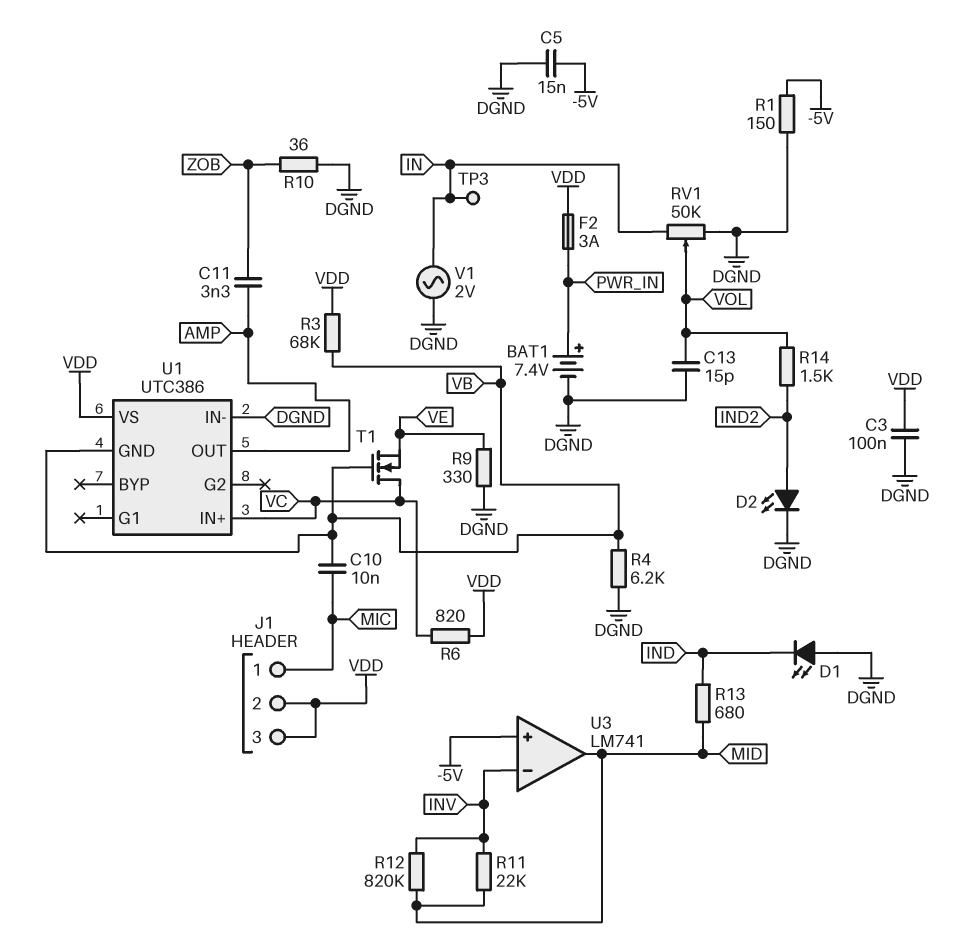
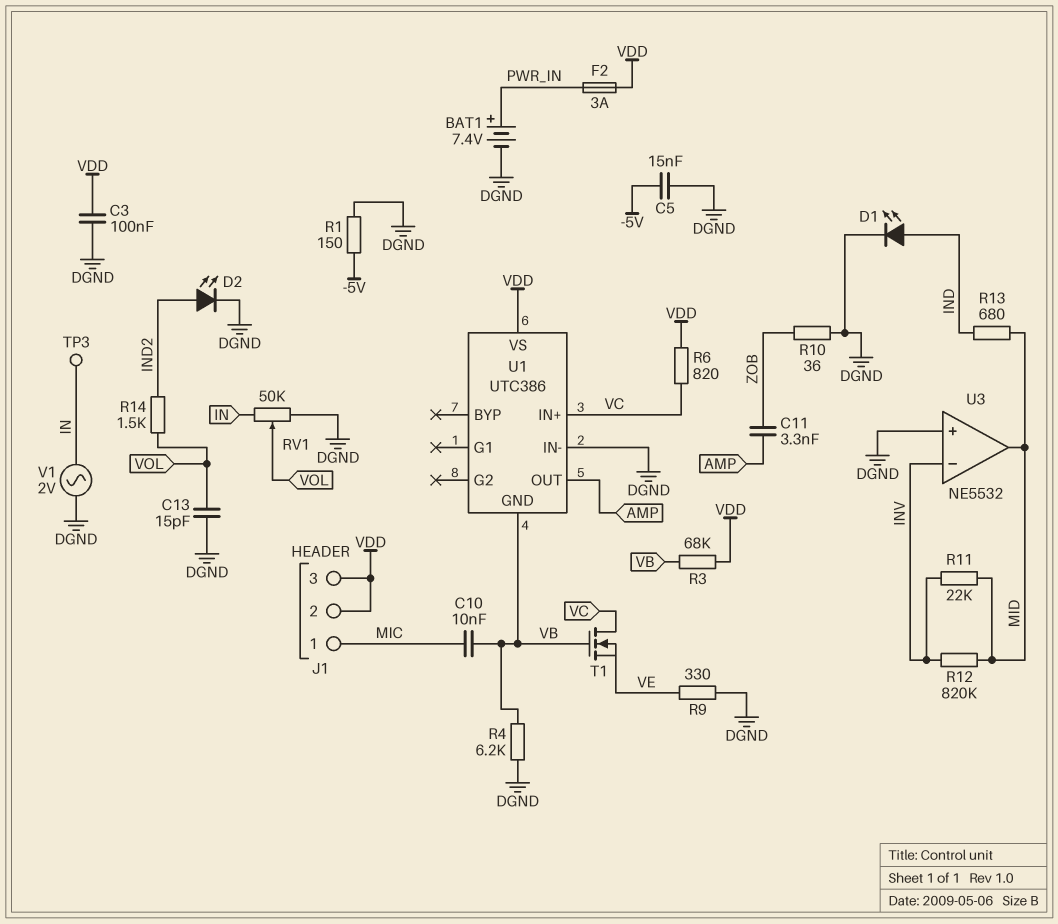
D1: LED (A DGND, K IND) -> LED (A IND, K DGND)
U3: LM741 -> NE5532
U3 pin in+: -5V -> DGND

